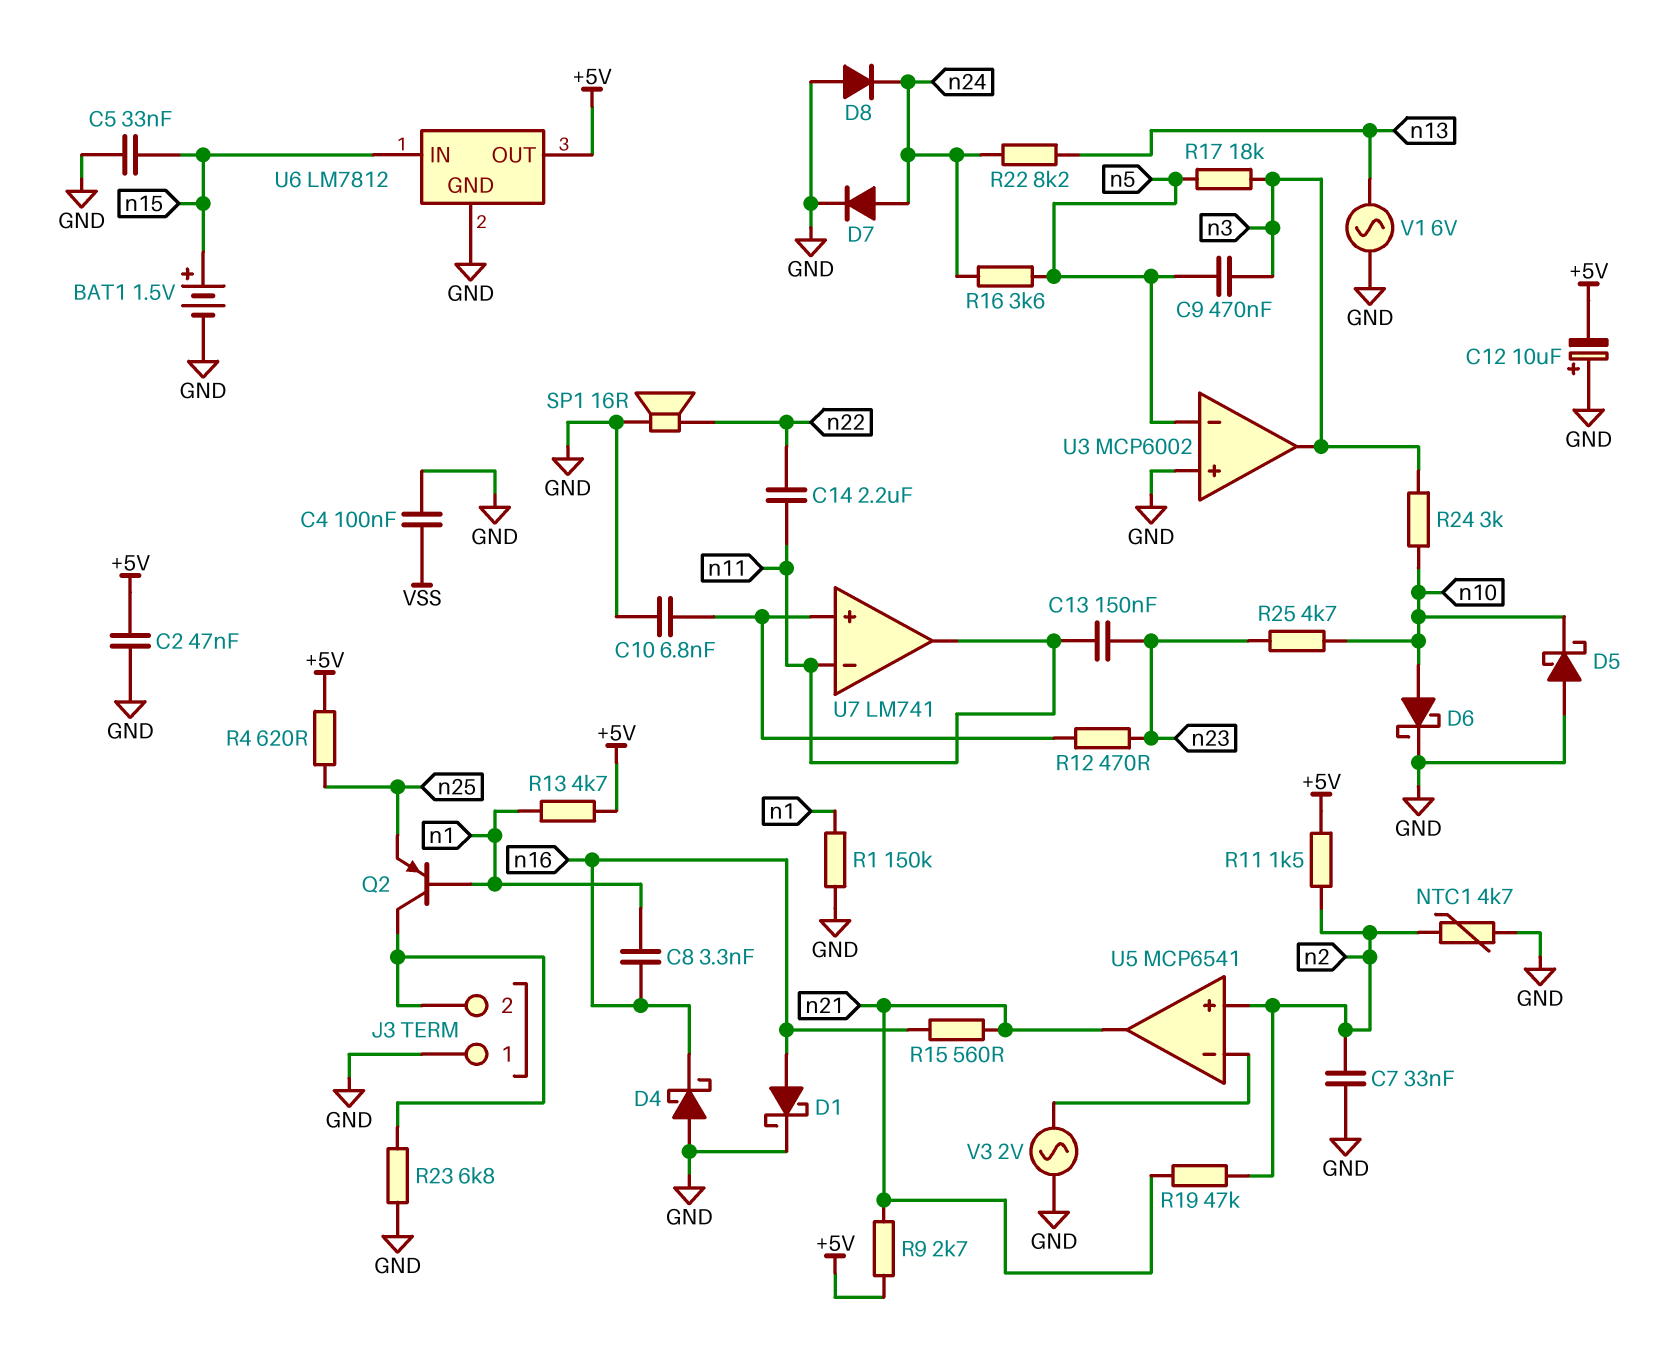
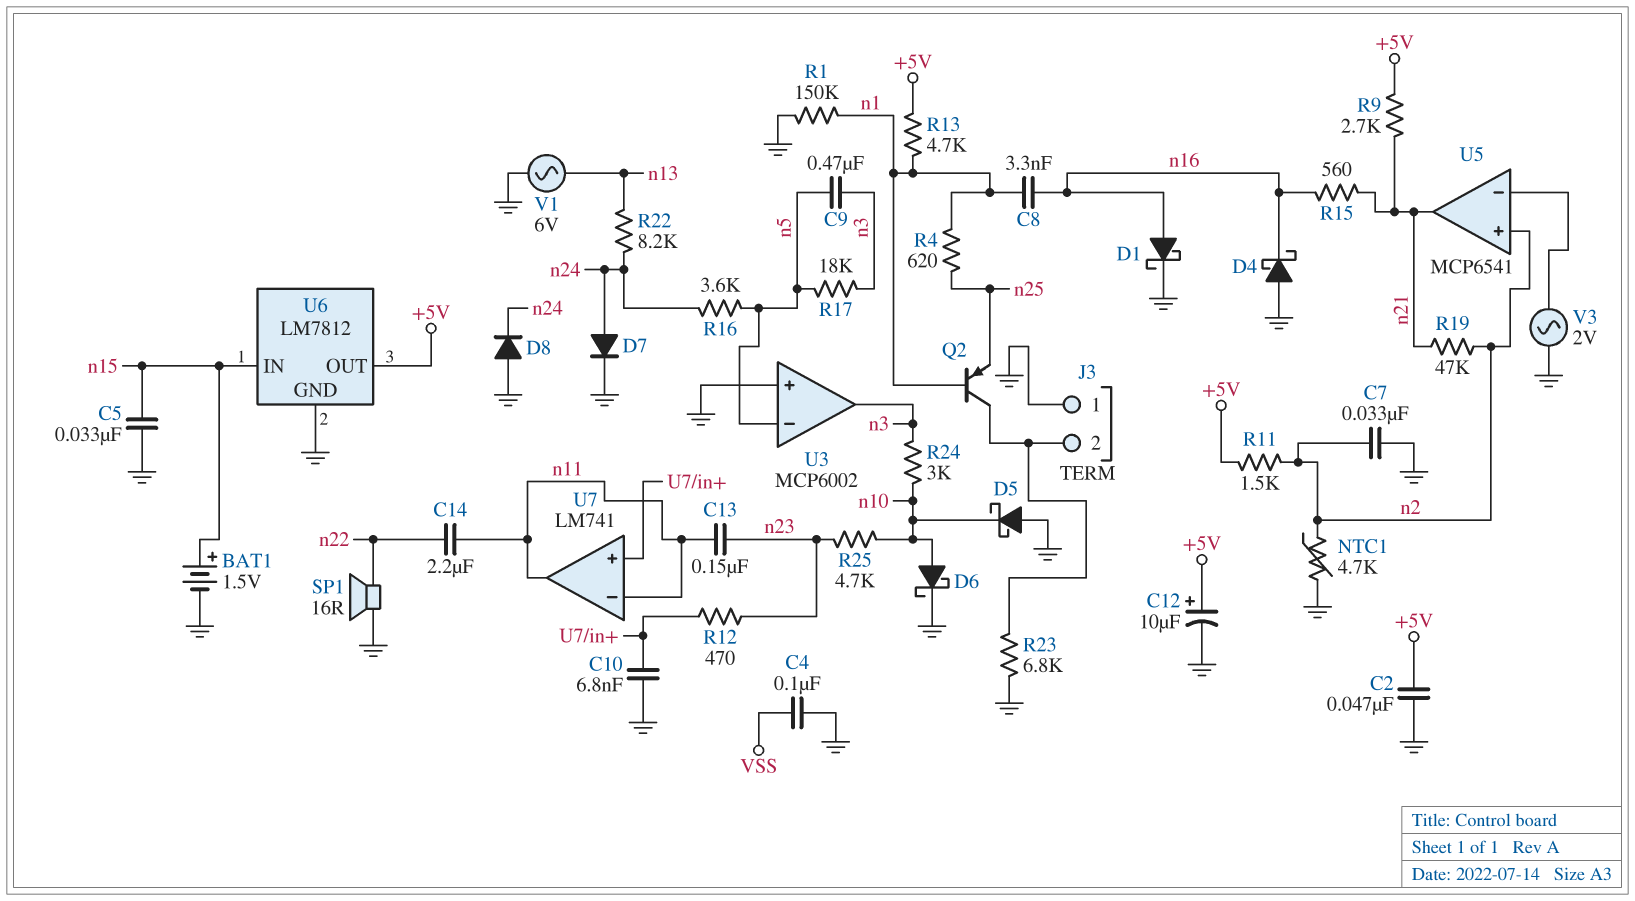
C12: 10uF (plus GND, minus +5V) -> 10uF (plus +5V, minus GND)
R4: 620 (+5V, n25) -> 620 (n1, n25)

